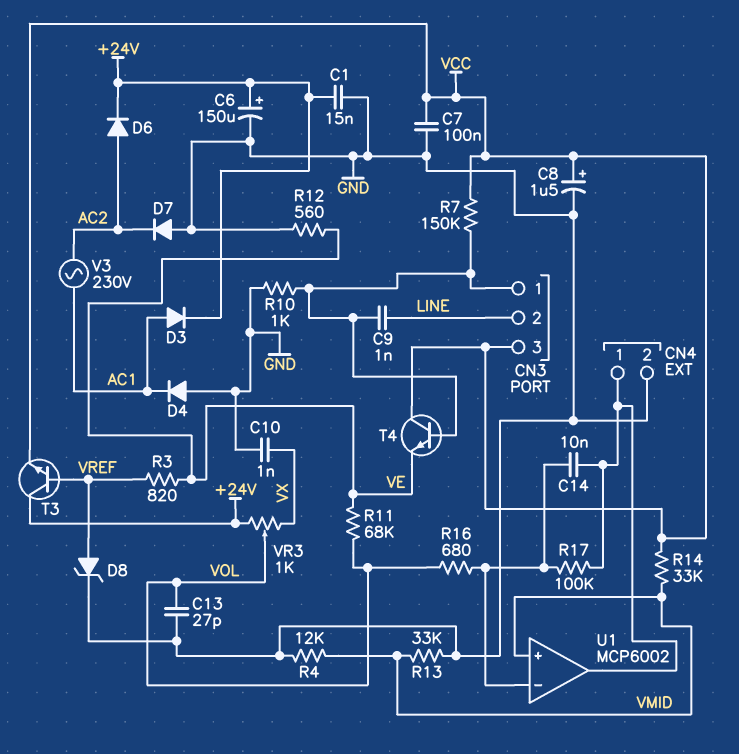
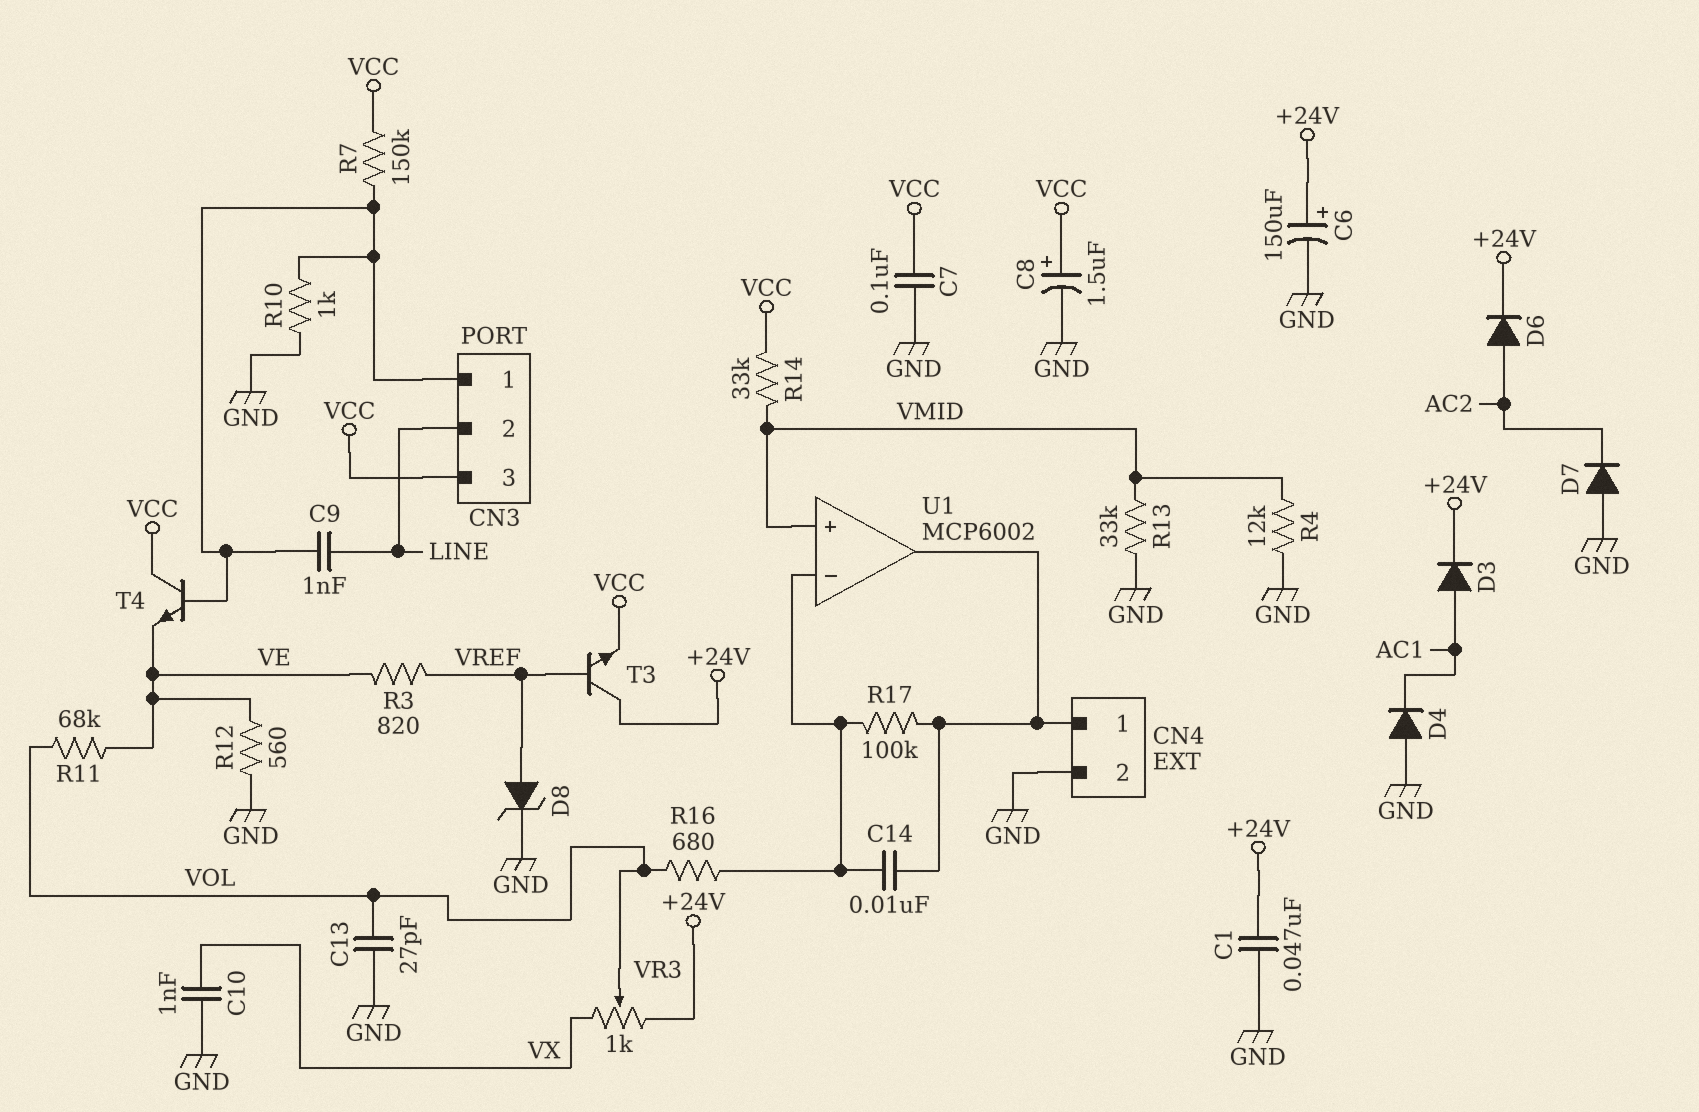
C1: 15nF (+24V, GND) -> 47nF (+24V, GND)
V3: AC 230V (AC1, AC2) -> none

